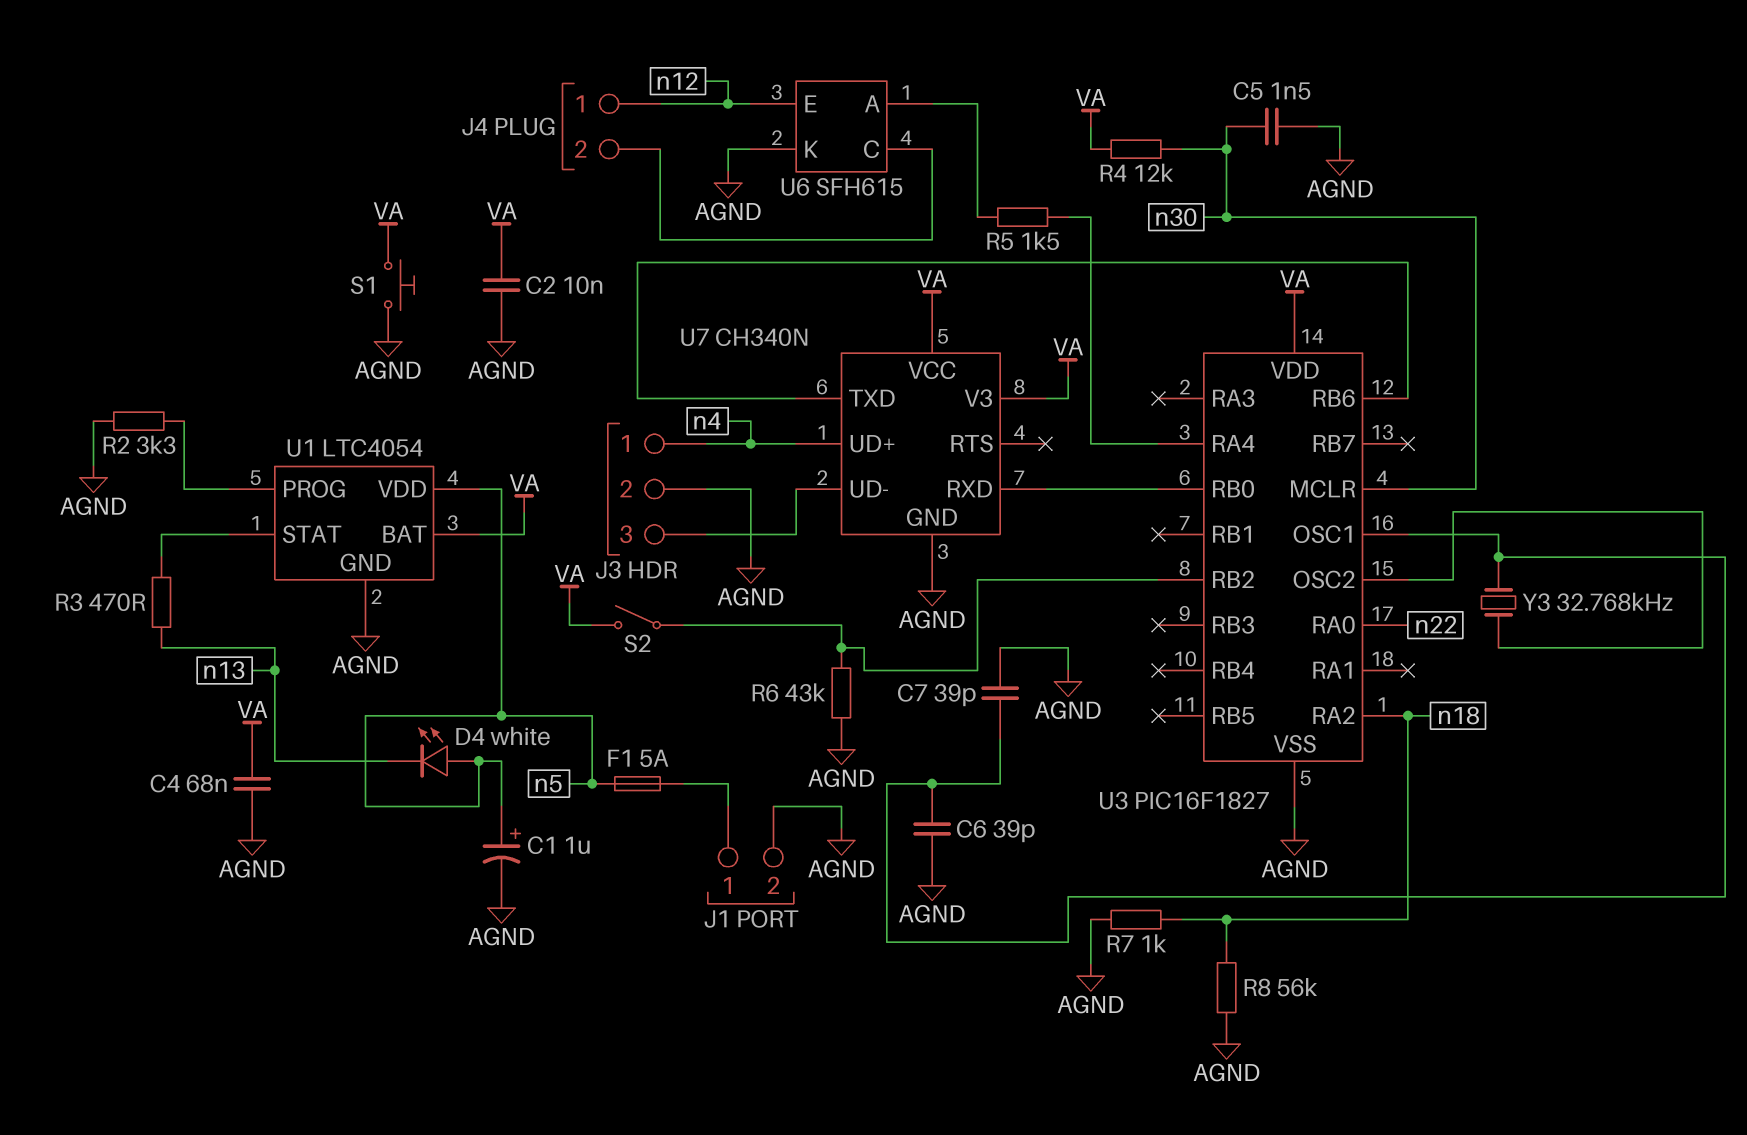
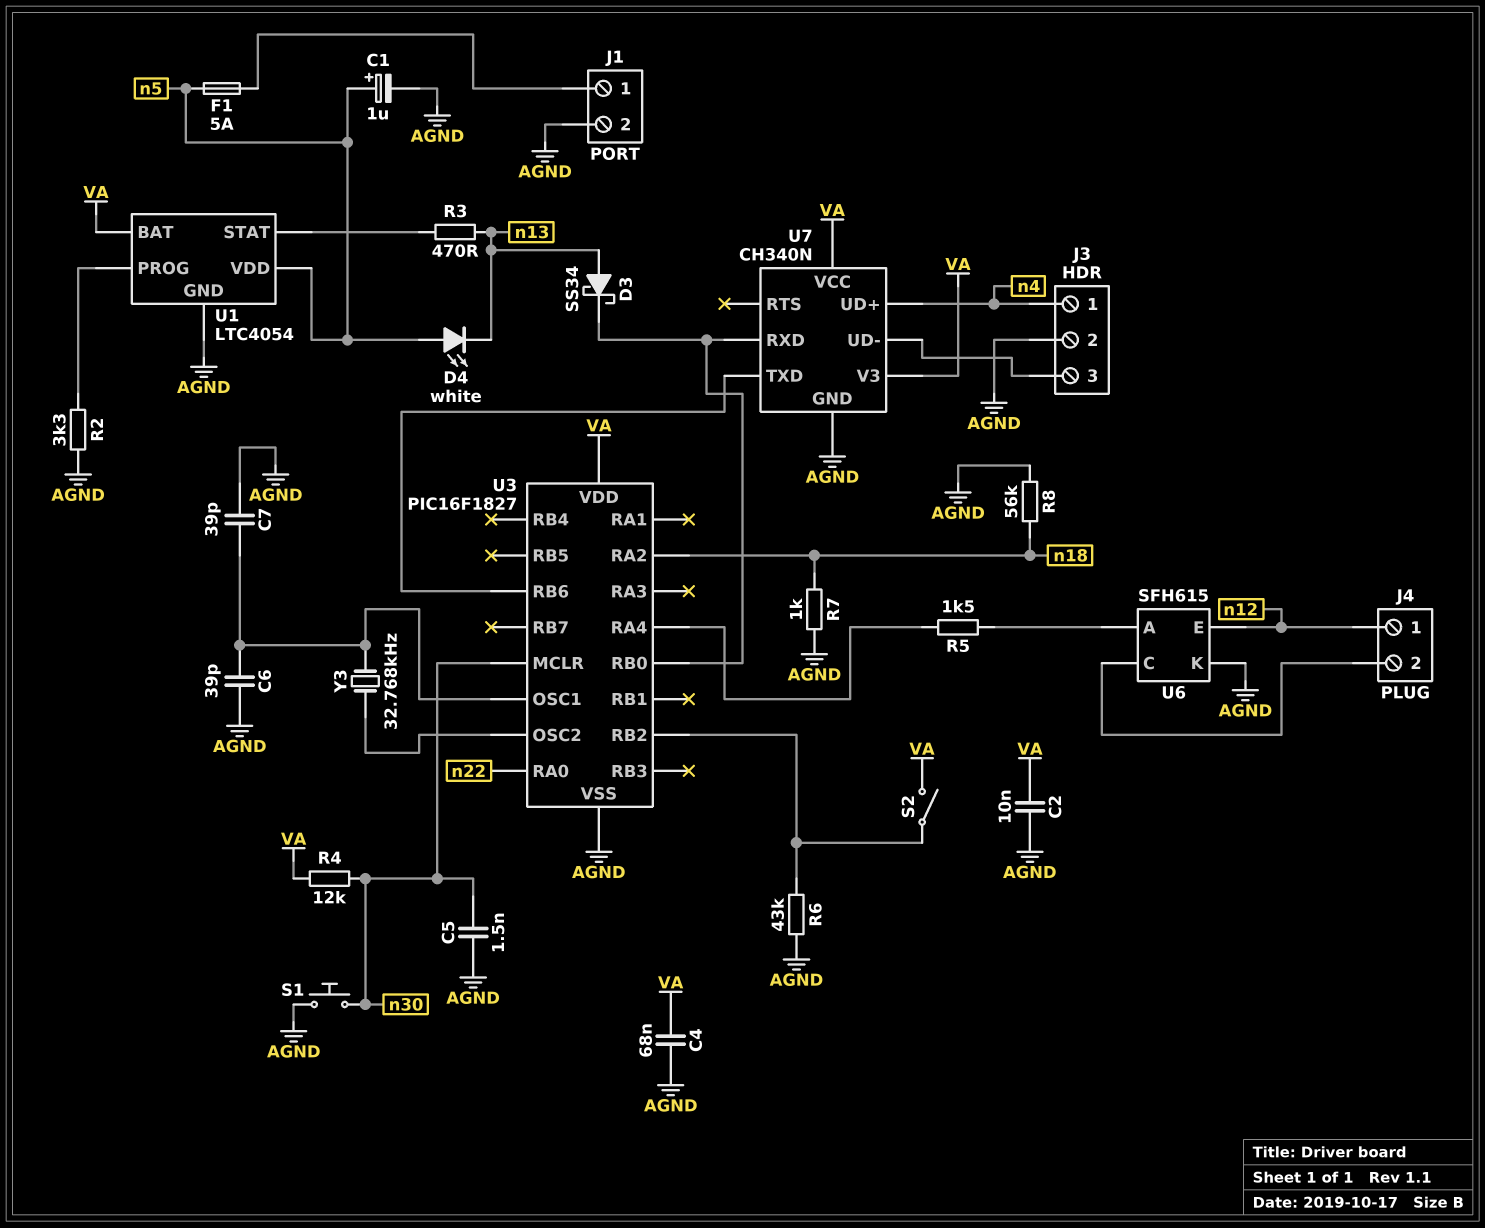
D3: none -> schottky SS34 (A n13, K U3/RB0)
S1: button (AGND, VA) -> button (AGND, n30)

